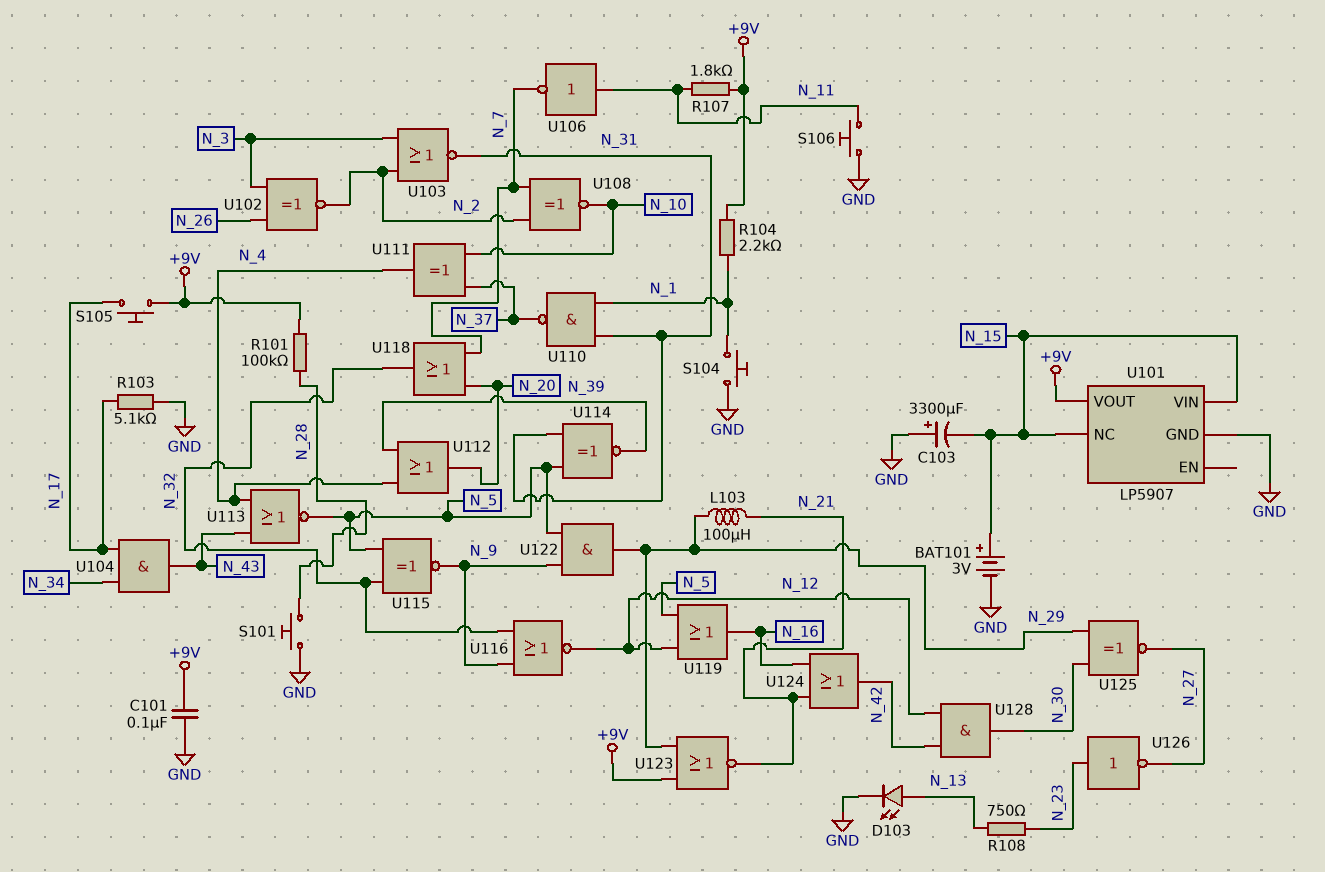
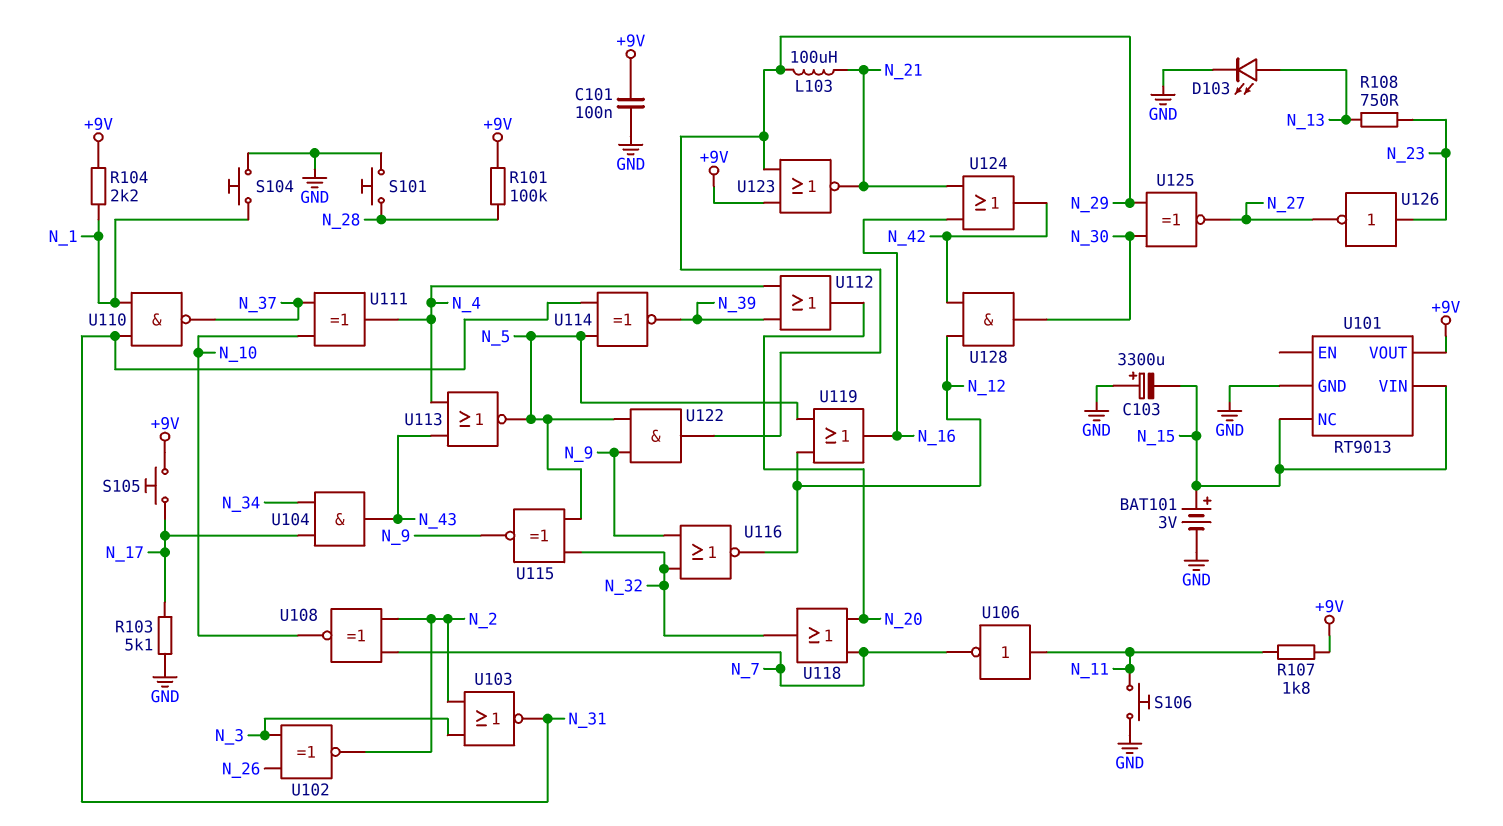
U101: LP5907 -> RT9013

